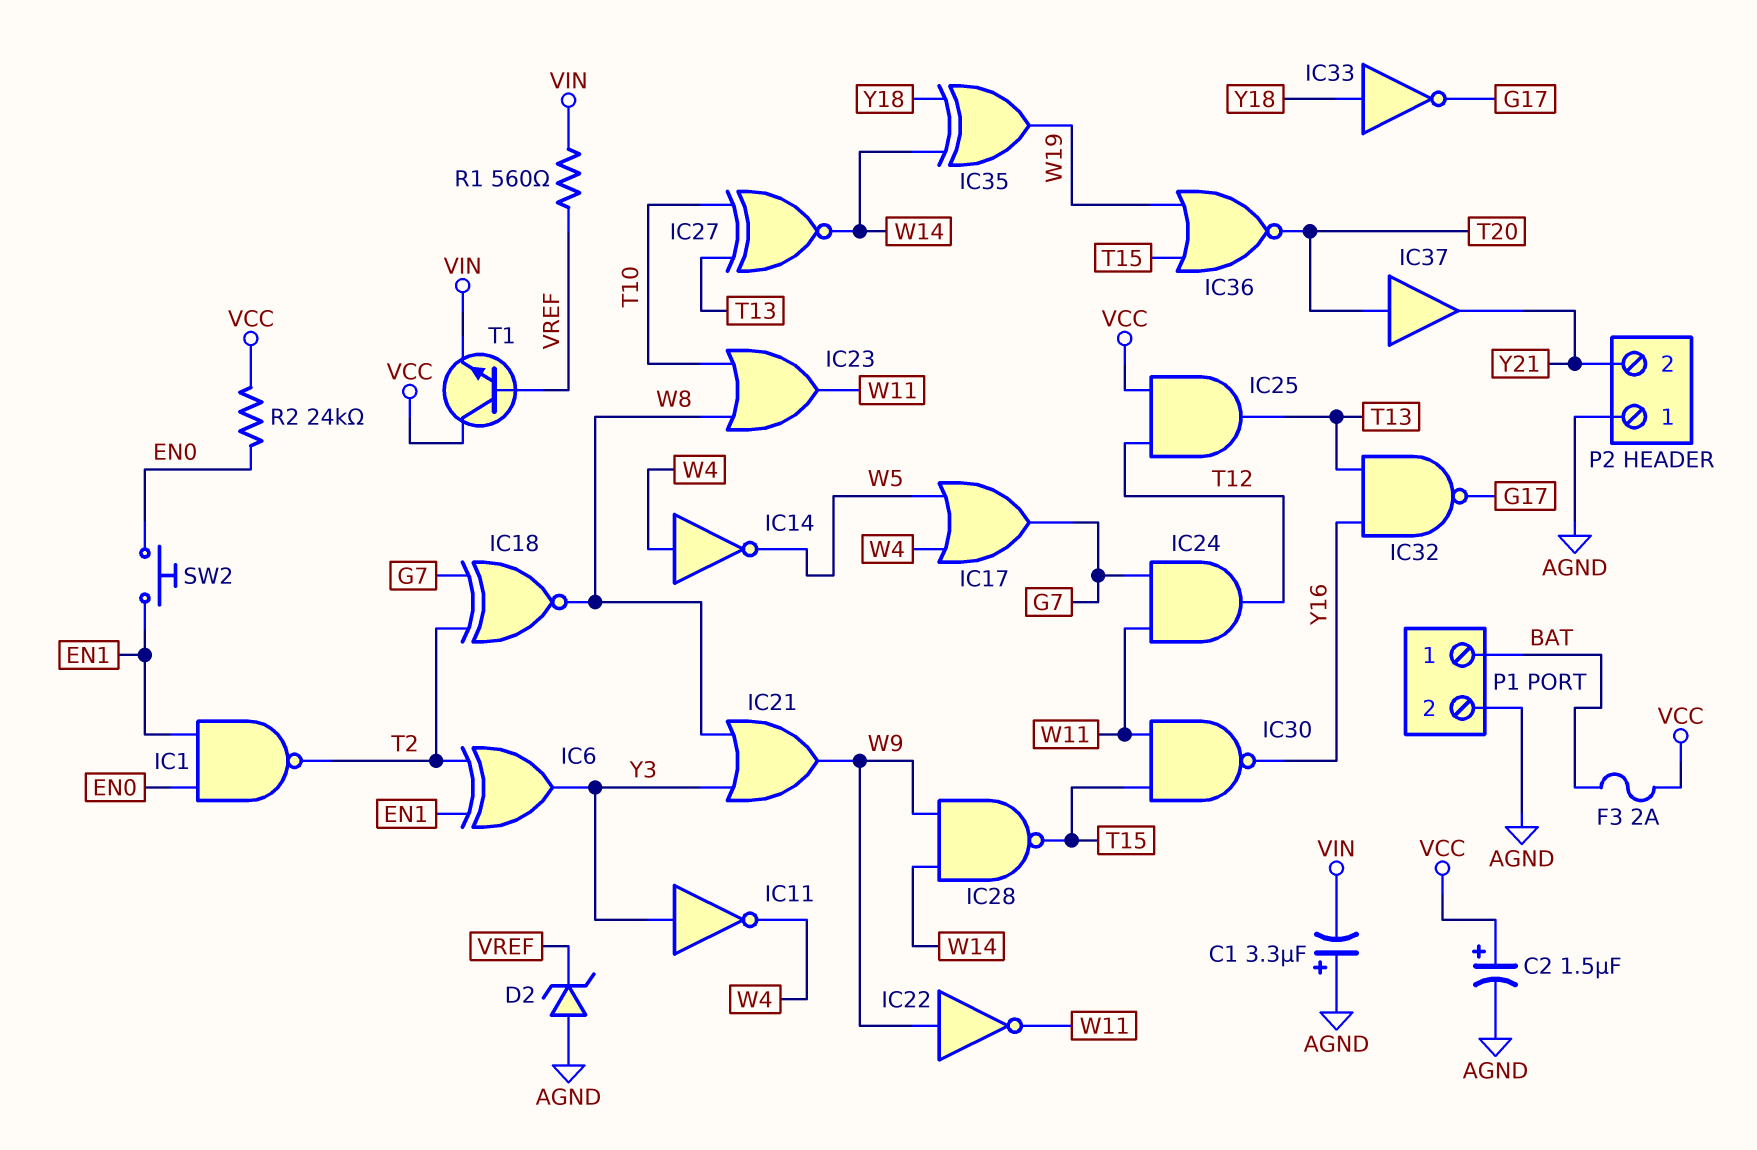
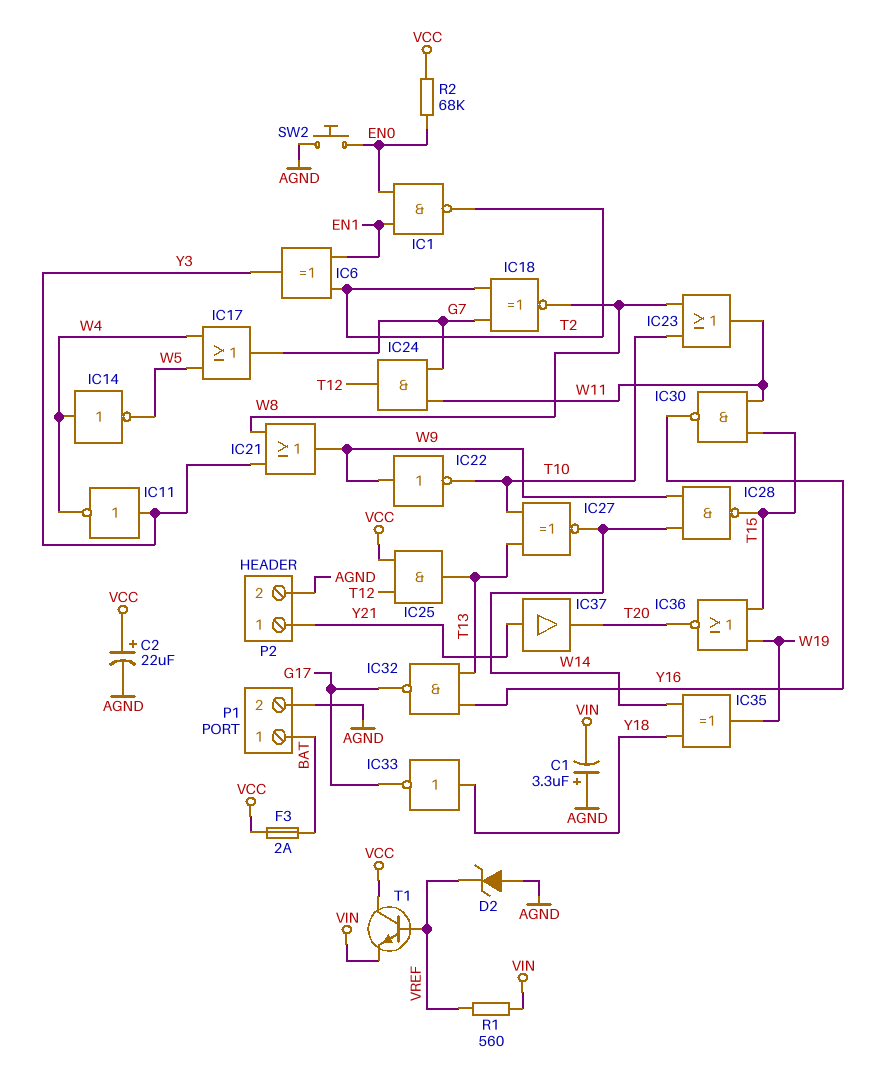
C2: 1.5uF (plus VCC, minus AGND) -> 22uF (plus VCC, minus AGND)
IC22: NOT (in W9, out W11) -> NOT (in W9, out T10)
IC37: buffer (in T20, out Y21) -> buffer (in Y21, out T20)
P2 pin 1: AGND -> Y21
P2 pin 2: Y21 -> AGND
R2: 24k (EN0, VCC) -> 68k (EN0, VCC)
SW2: button (EN0, EN1) -> button (AGND, EN0)

